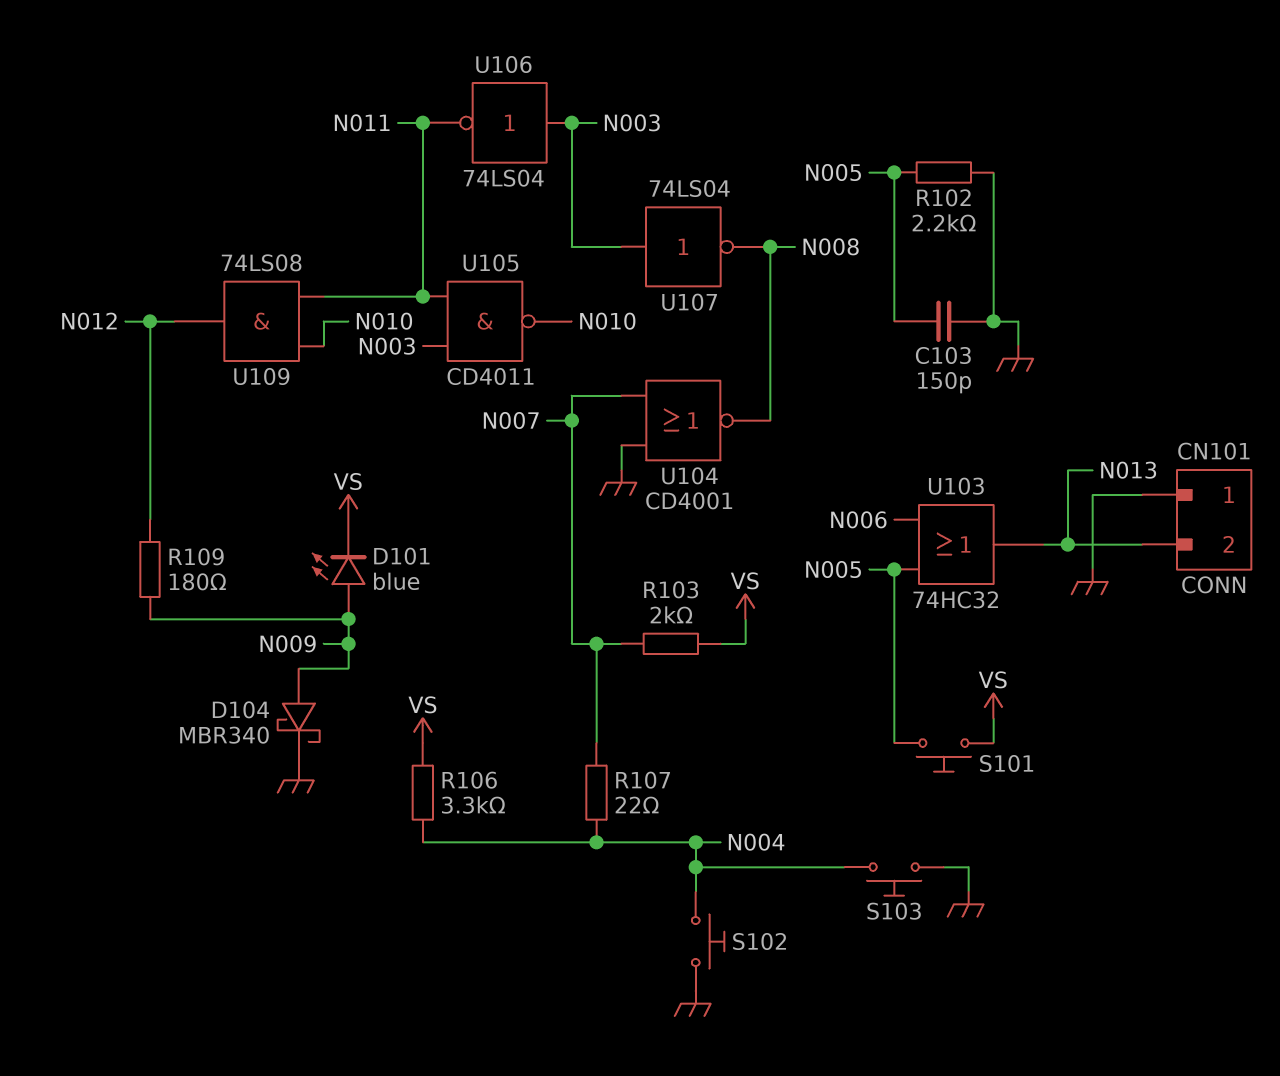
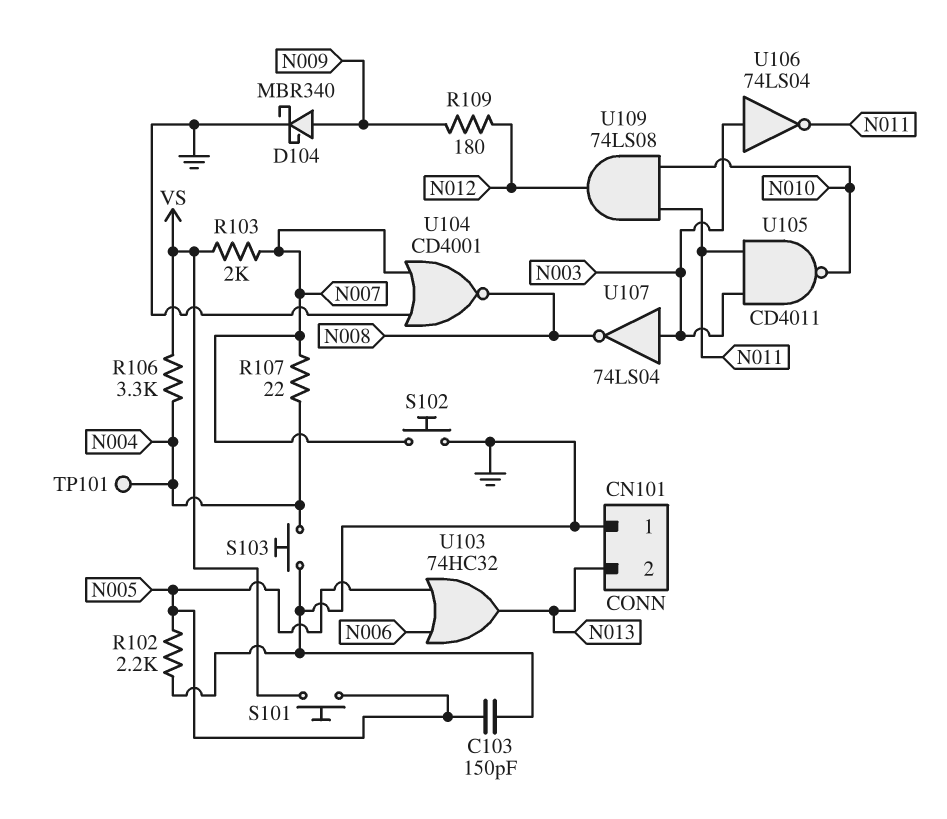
D101: LED blue (A N009, K VS) -> none
S102: button (GND, N004) -> button (GND, N007)
TP101: none -> test point (N004)

